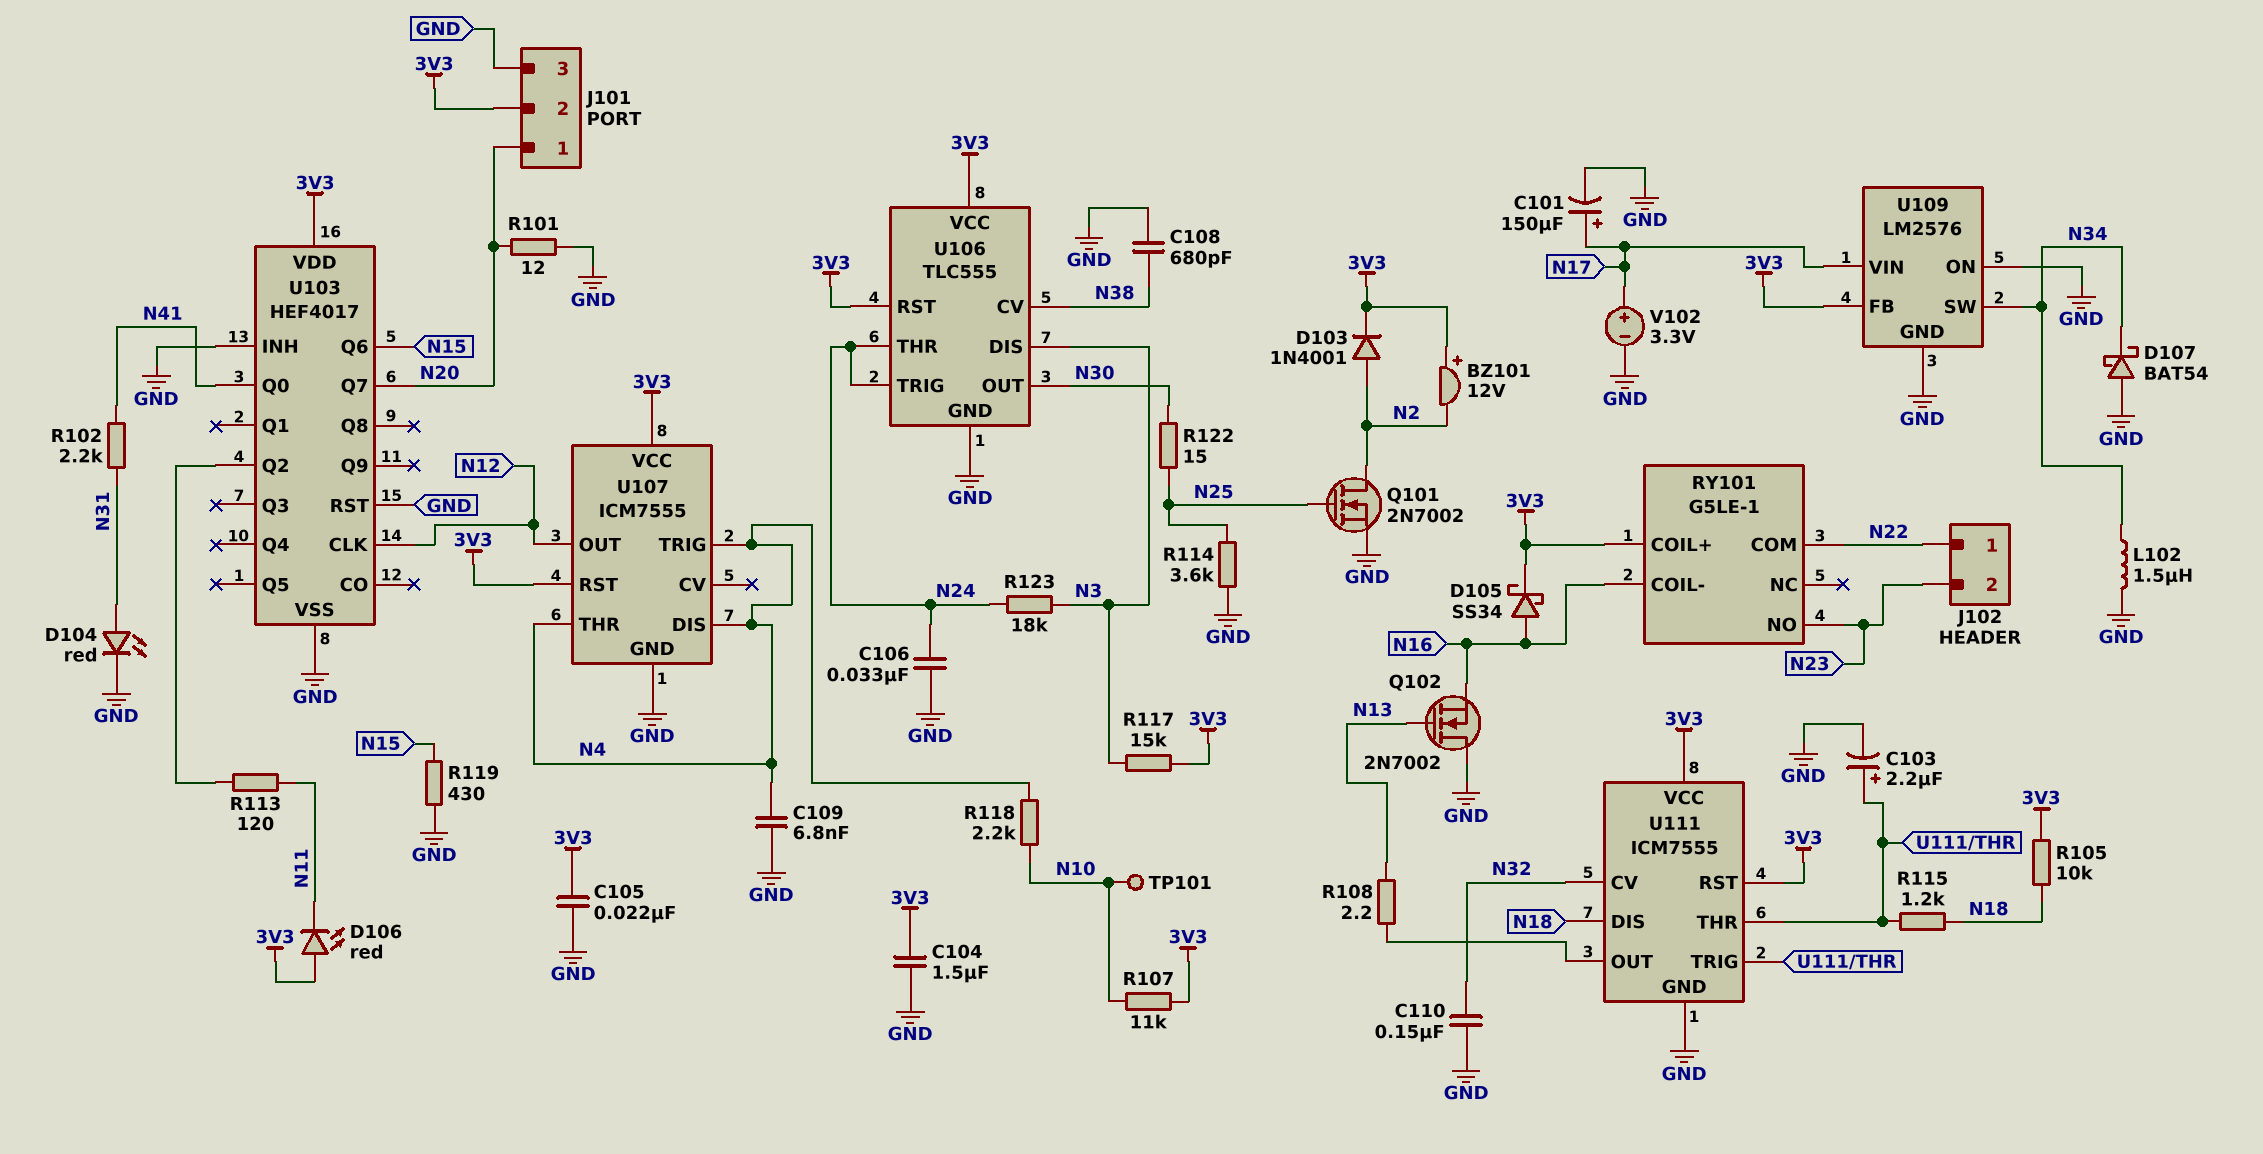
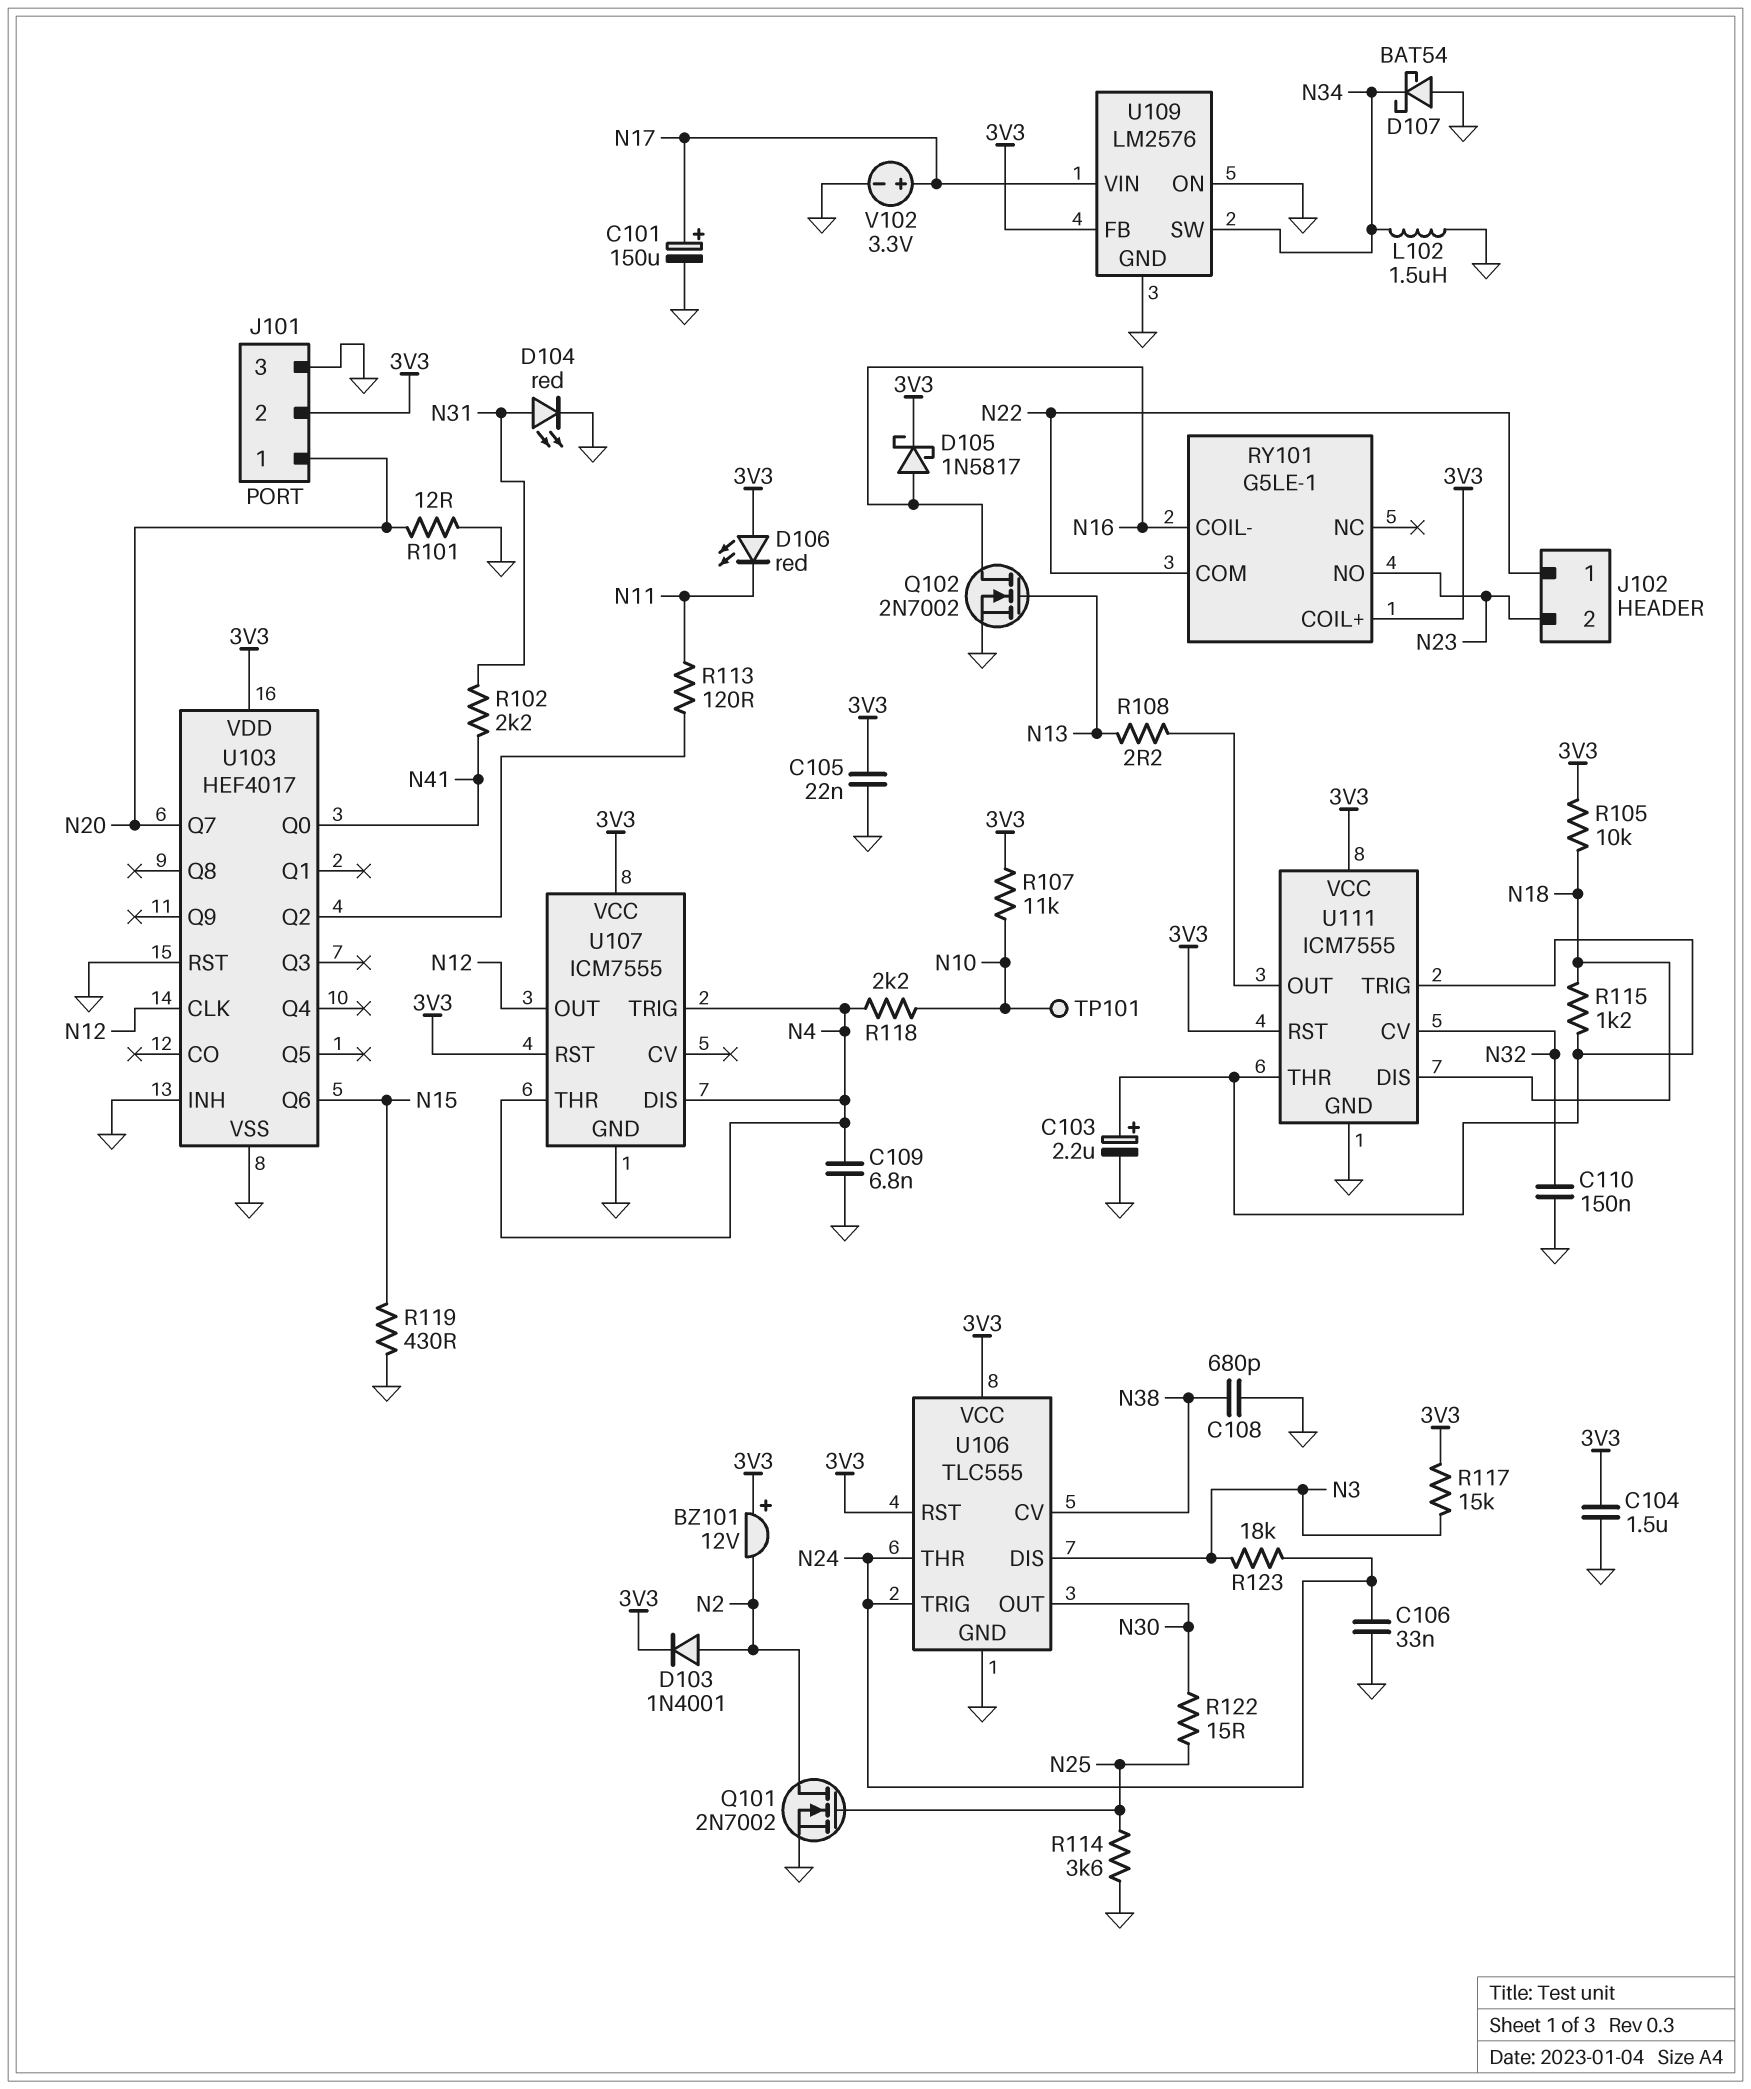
D105: schottky SS34 (A N16, K 3V3) -> schottky 1N5817 (A N16, K 3V3)
Q102: NMOS 2N7002 (G N13, D GND, S N16) -> NMOS 2N7002 (G N13, D N16, S GND)

